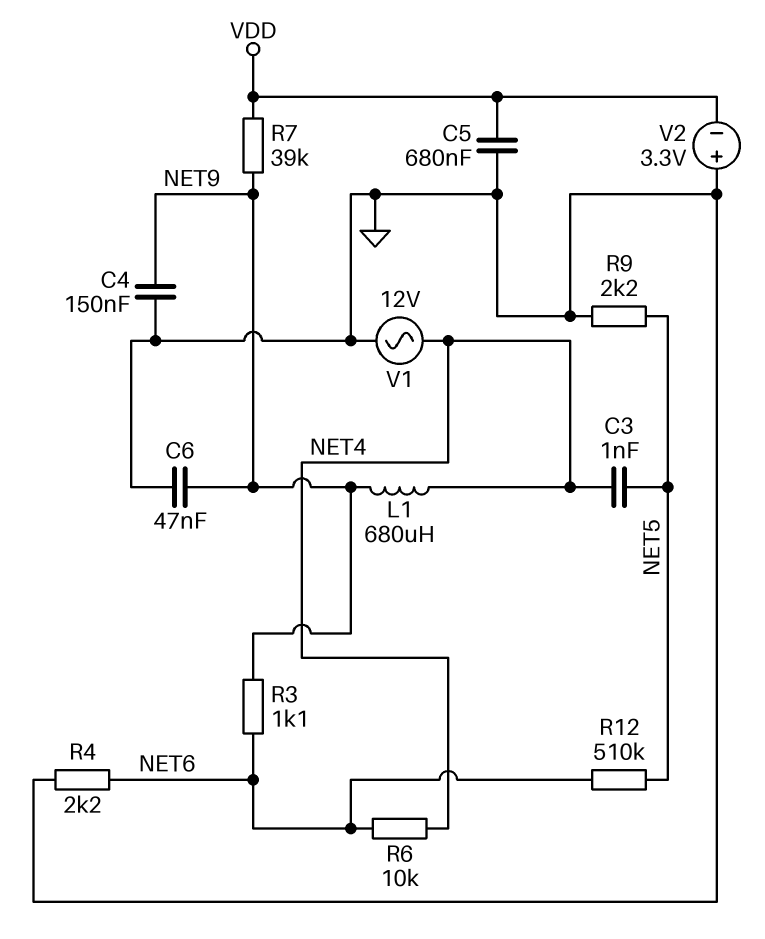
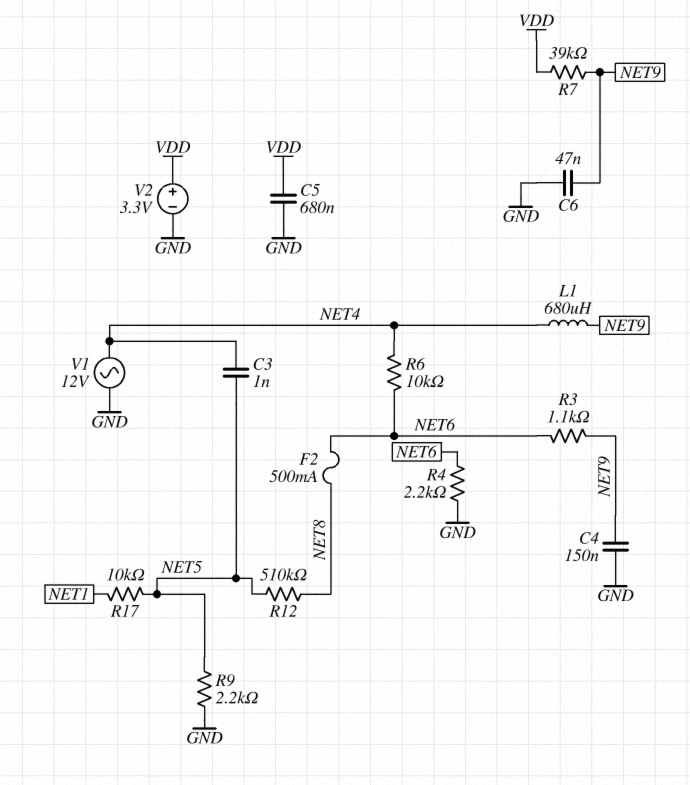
F2: none -> 500mA (NET6, NET8)
R12: 510k (NET5, NET6) -> 510k (NET5, NET8)
R17: none -> 10k (NET1, NET5)
V2: 3.3V (plus GND, minus VDD) -> 3.3V (plus VDD, minus GND)

